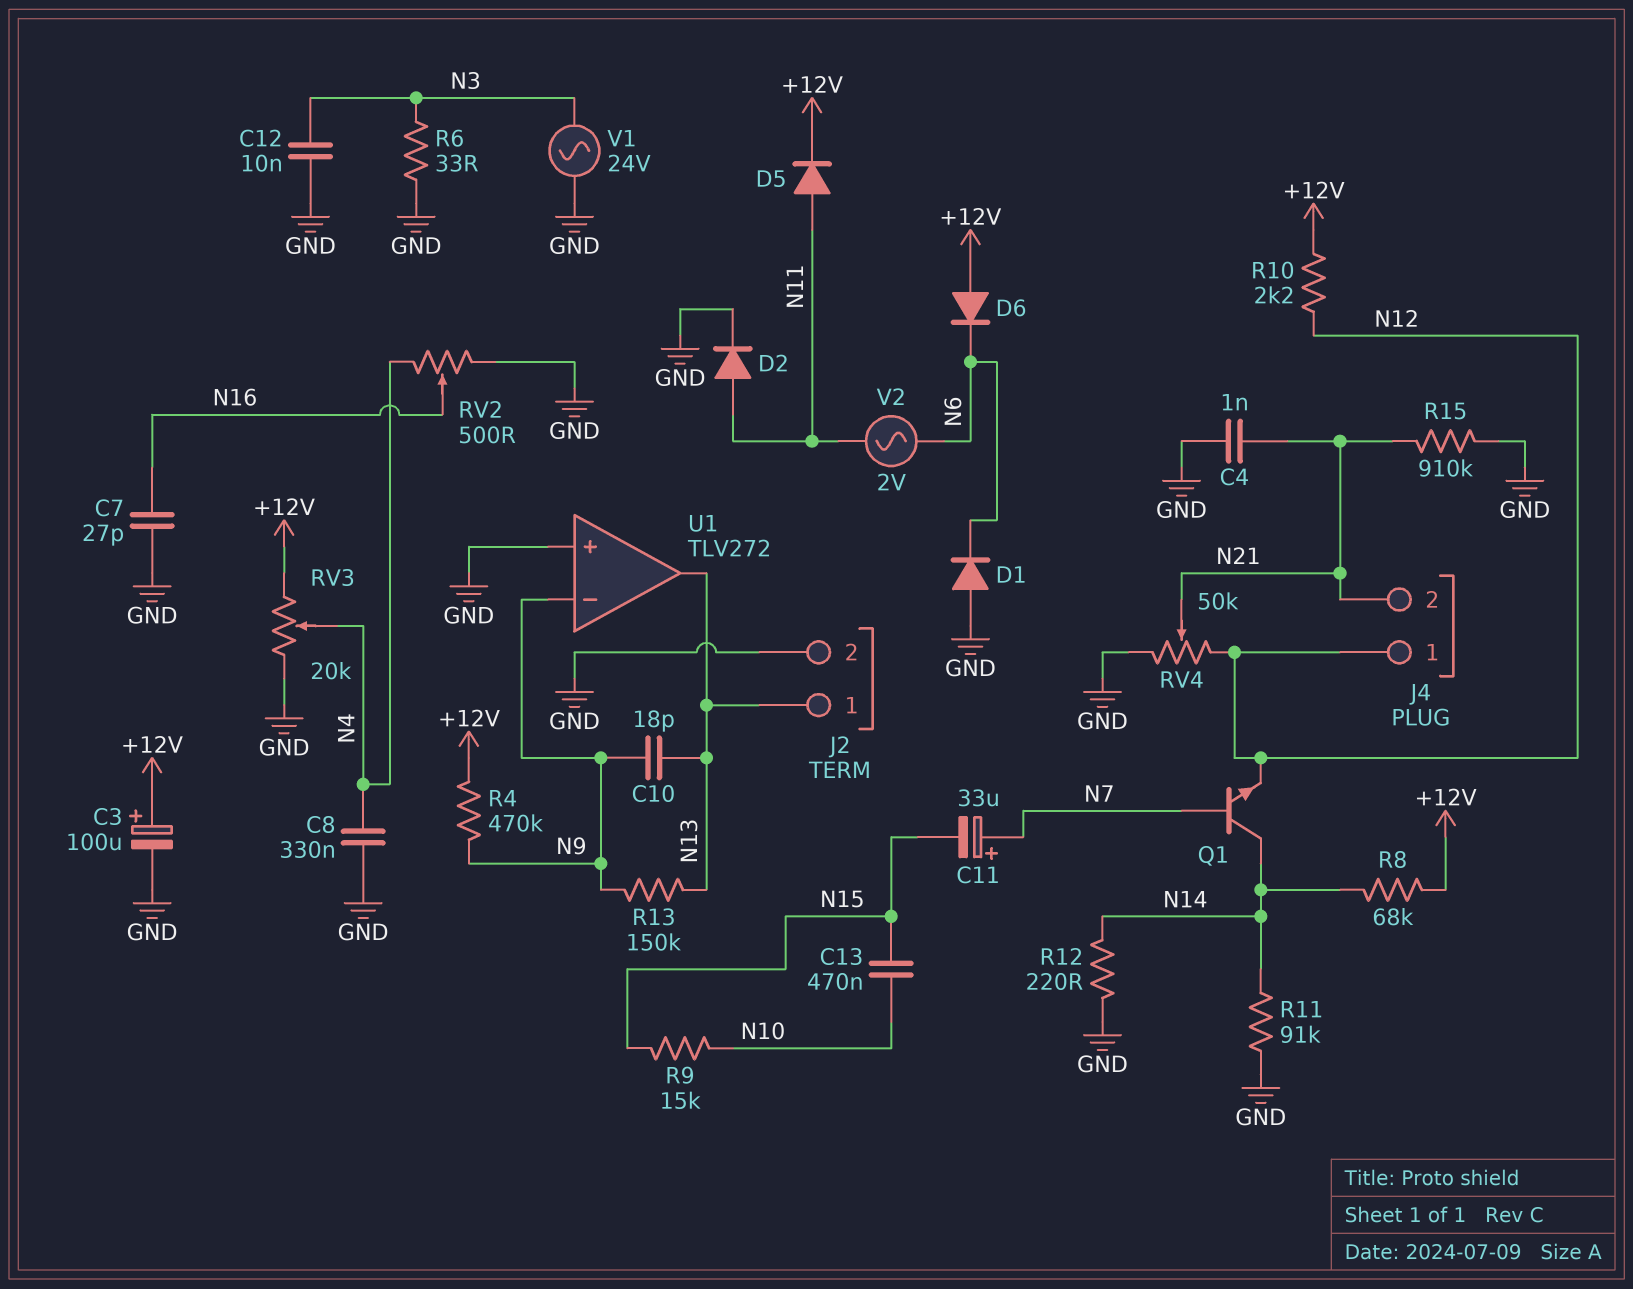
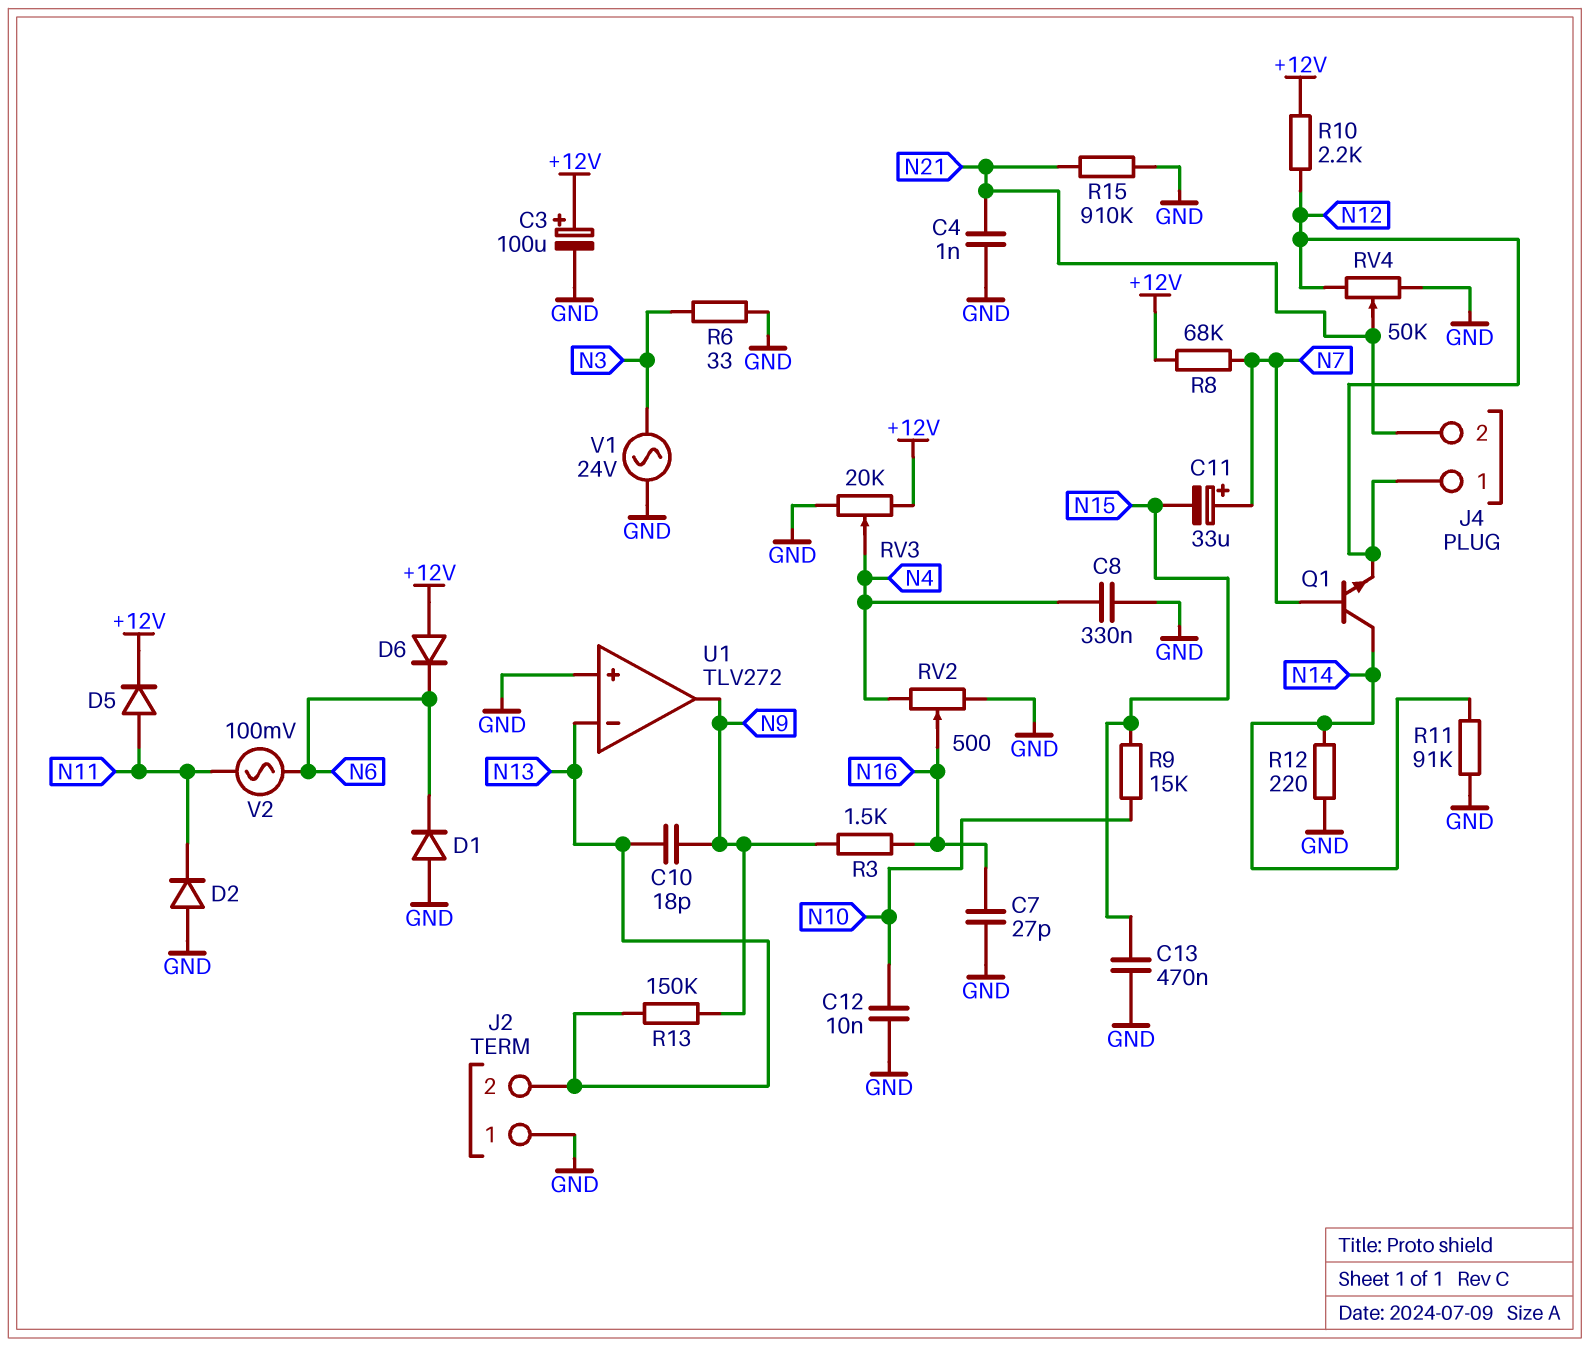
C12: 10nF (GND, N3) -> 10nF (GND, N10)
C13: 470nF (N10, N15) -> 470nF (GND, N15)
D2: diode (A N11, K GND) -> diode (A GND, K N11)
J2 pin 1: N13 -> GND
J2 pin 2: GND -> N13
R3: none -> 1.5k (N9, N16)
R4: 470k (+12V, N9) -> none
R8: 68k (+12V, N14) -> 68k (+12V, N7)
U1 pin in-: N9 -> N13
U1 pin out: N13 -> N9
V2: AC 2V (N6, N11) -> AC 100mV (N6, N11)

